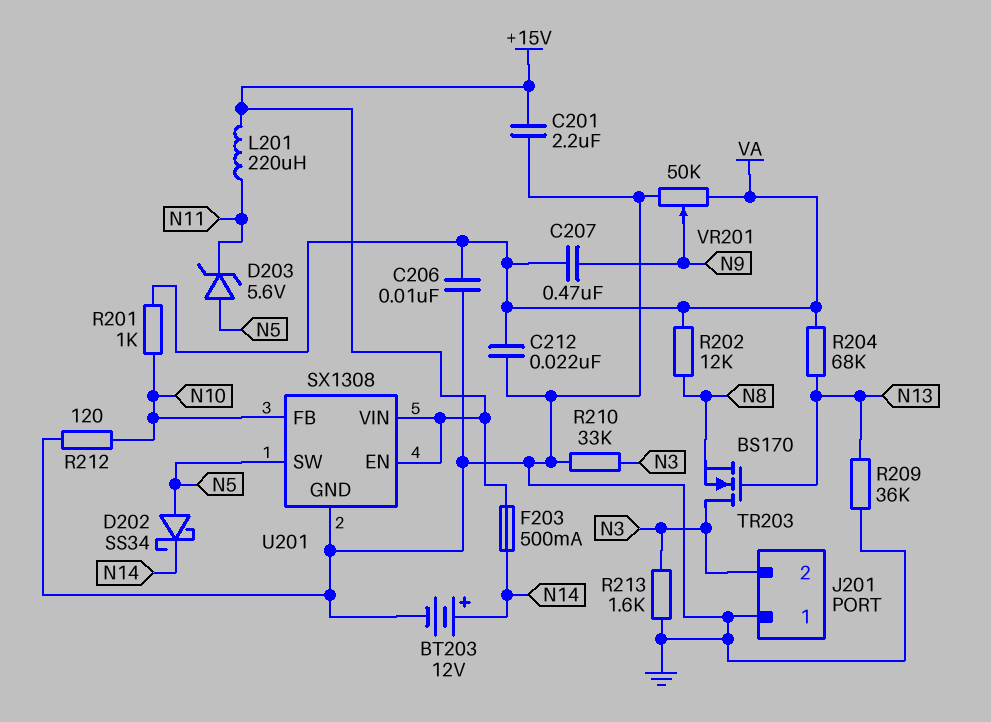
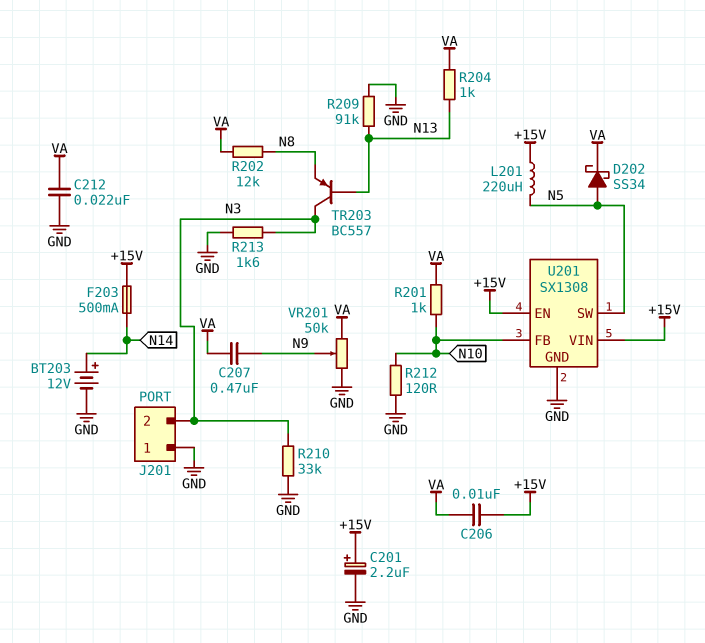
C201: 2.2uF (+15V, GND) -> 2.2uF (plus +15V, minus GND)
C206: 10nF (GND, VA) -> 10nF (+15V, VA)
D202: schottky SS34 (A N5, K N14) -> schottky SS34 (A N5, K VA)
D203: zener 5.6V (A N5, K N11) -> none
L201: 220uH (+15V, N11) -> 220uH (+15V, N5)
R204: 68k (N13, VA) -> 1k (N13, VA)
R209: 36k (GND, N13) -> 91k (GND, N13)
TR203: NMOS BS170 (G N13, D N3, S N8) -> PNP BC557 (B N13, C N3, E N8)

